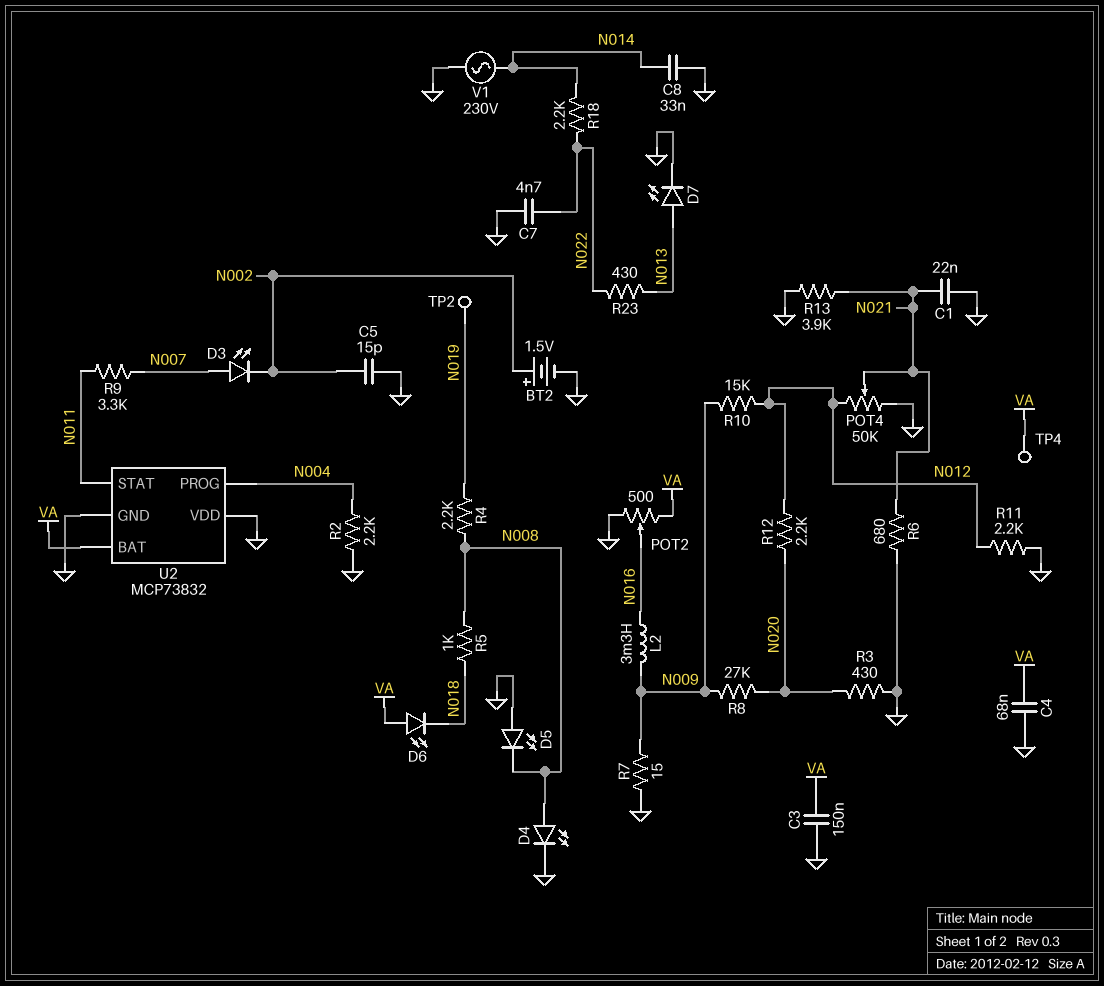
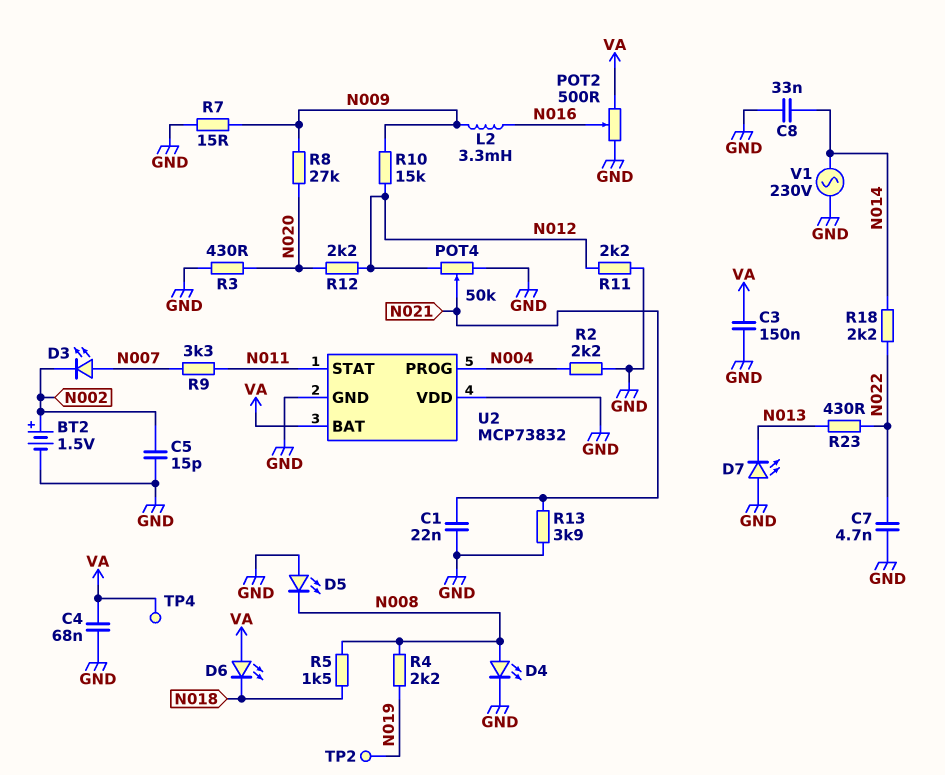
D7: LED (A N013, K GND) -> LED (A GND, K N013)
R5: 1k (N008, N018) -> 1.5k (N008, N018)
R6: 680 (GND, N021) -> none

